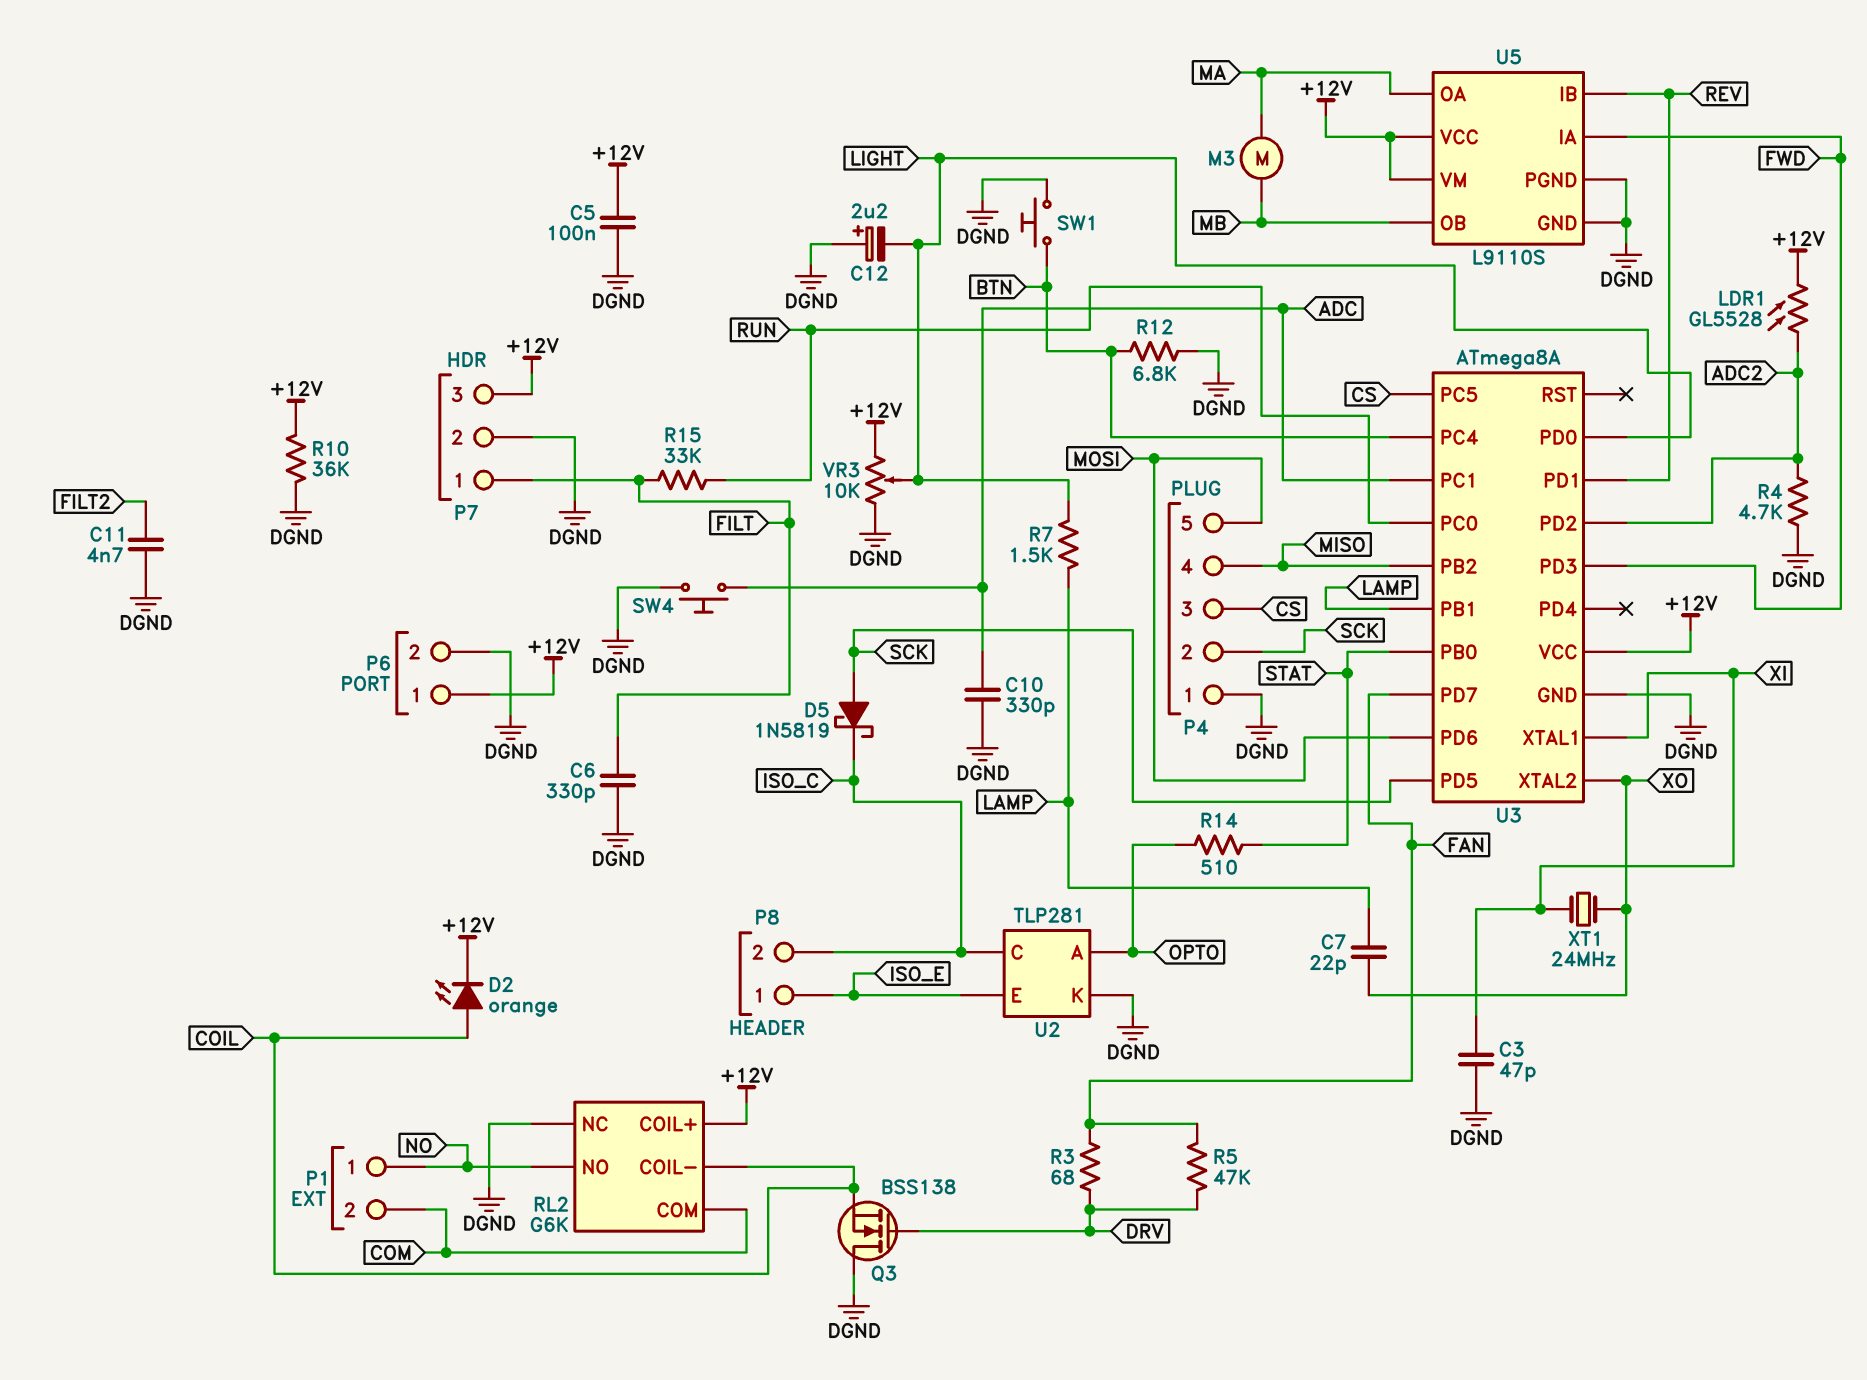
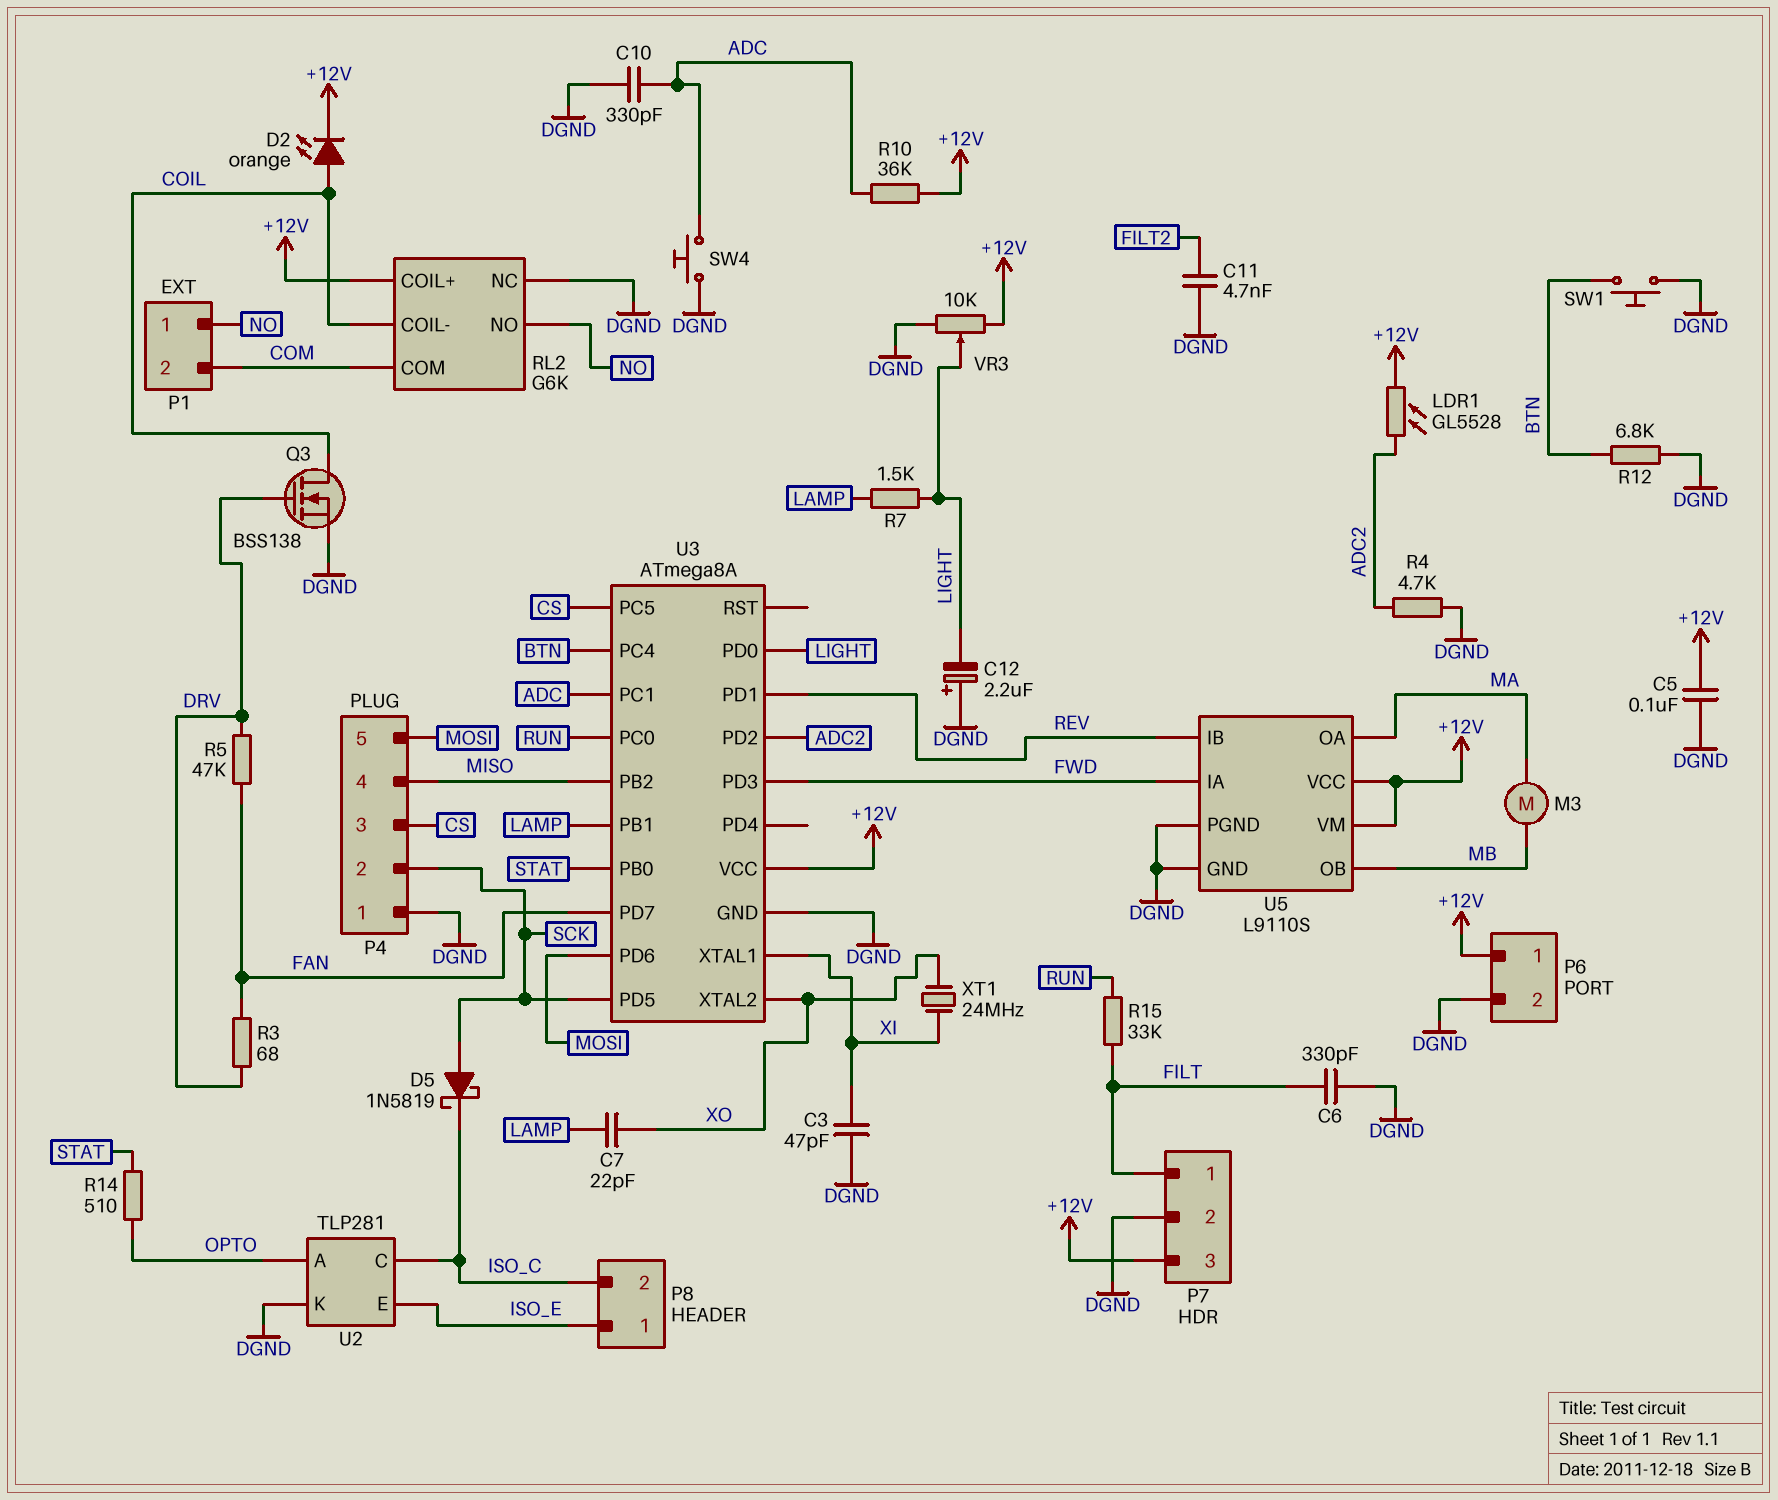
Q3: NMOS BSS138 (G DRV, D DGND, S COIL) -> NMOS BSS138 (G DRV, D COIL, S DGND)
R10: 36k (+12V, DGND) -> 36k (+12V, ADC)

